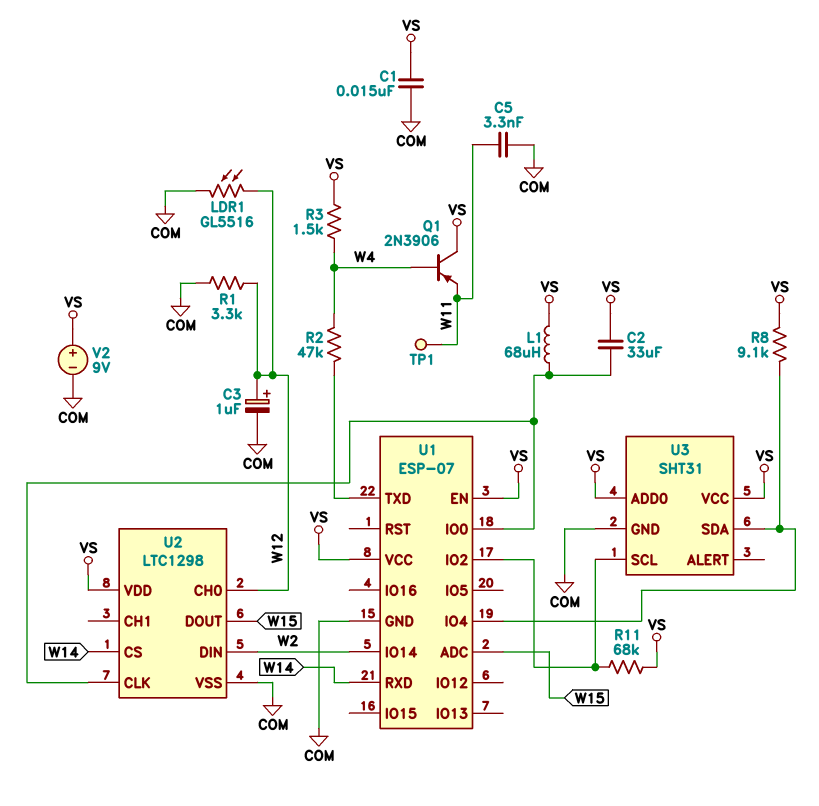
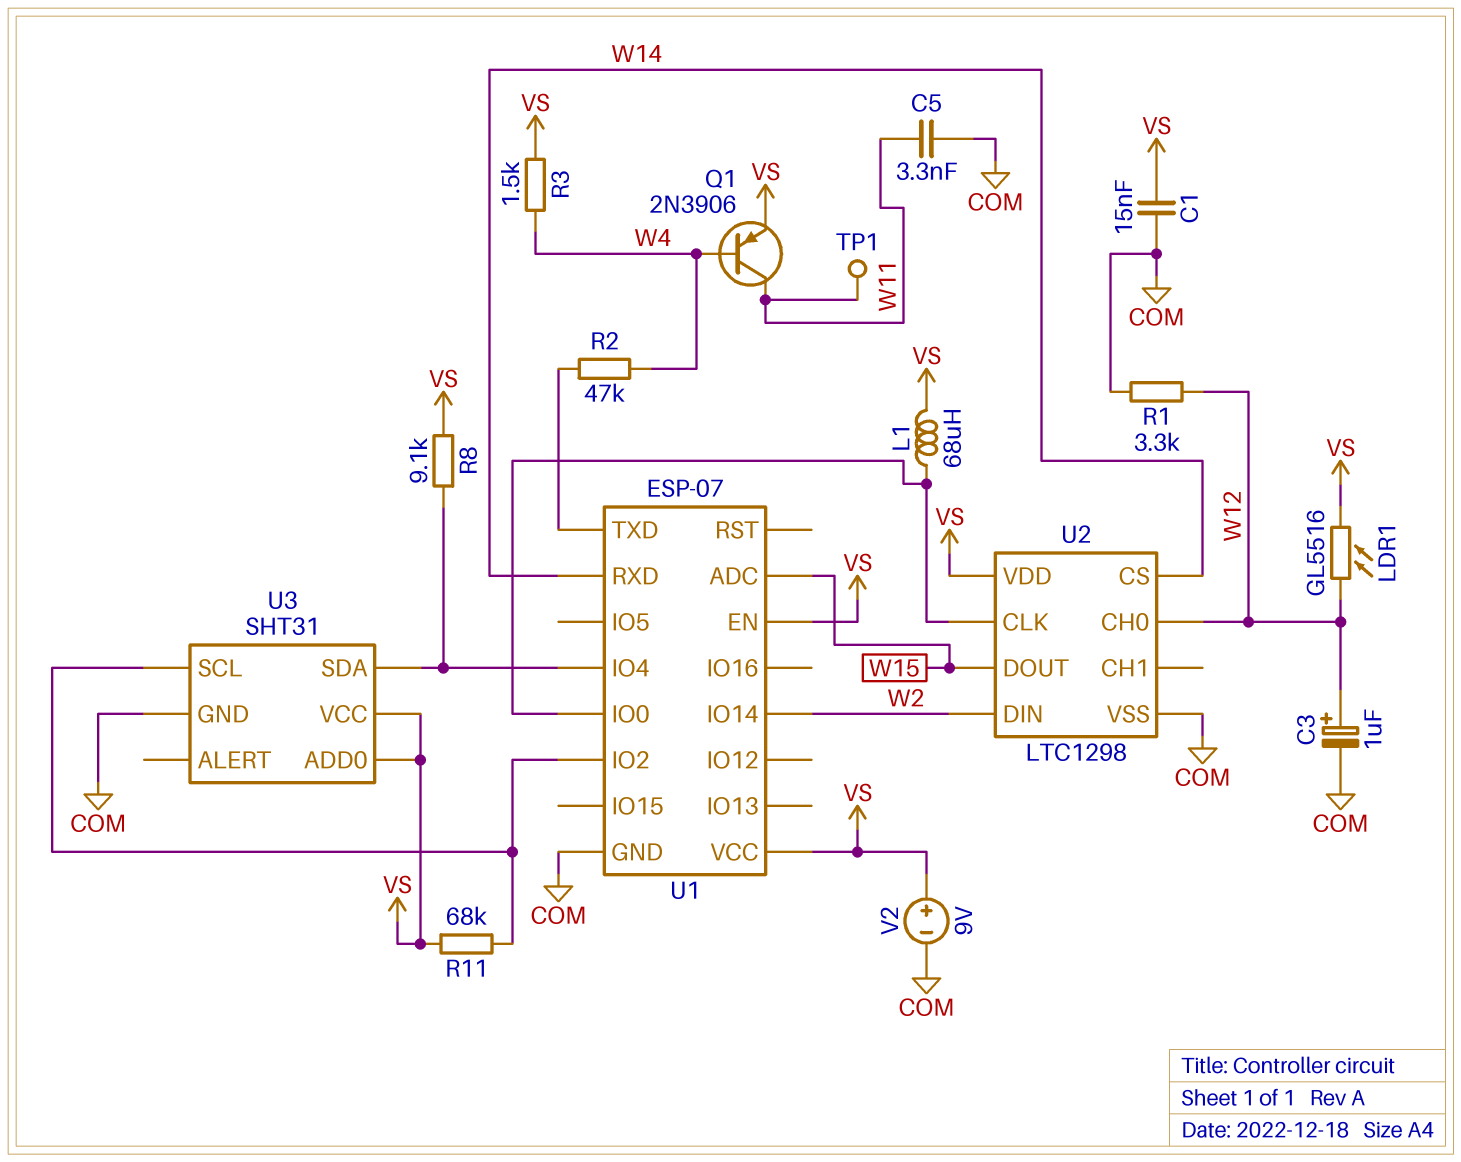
C2: 33uF (U1/IO0, VS) -> none
LDR1: GL5516 (COM, W12) -> GL5516 (VS, W12)
Q1: PNP 2N3906 (B W4, C VS, E W11) -> PNP 2N3906 (B W4, C W11, E VS)

